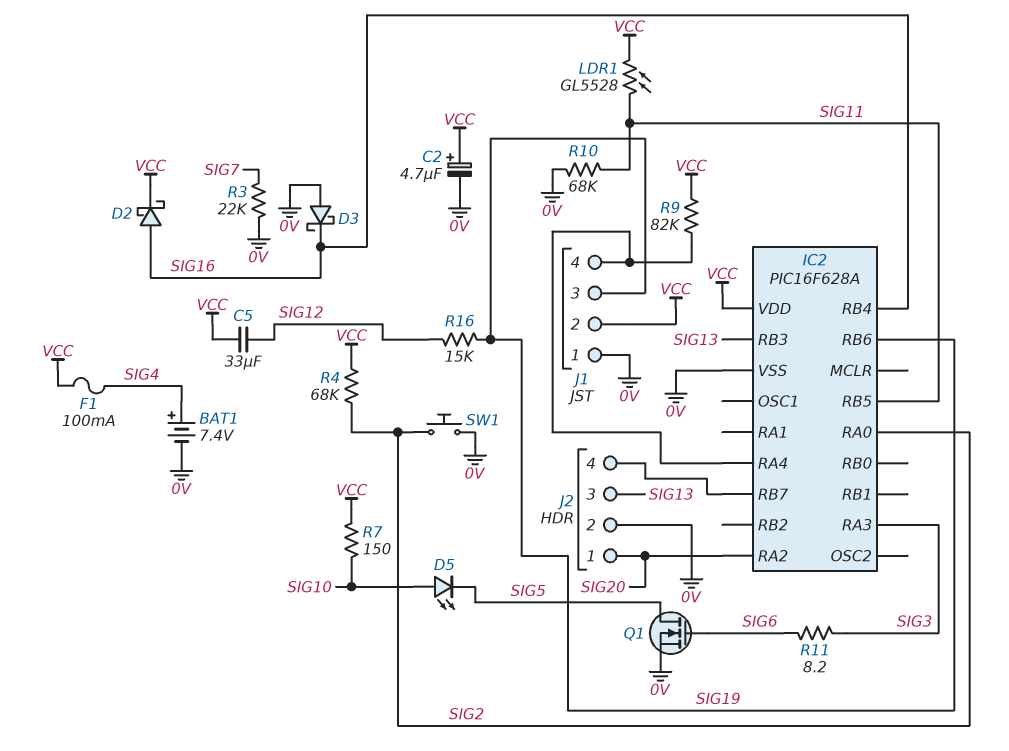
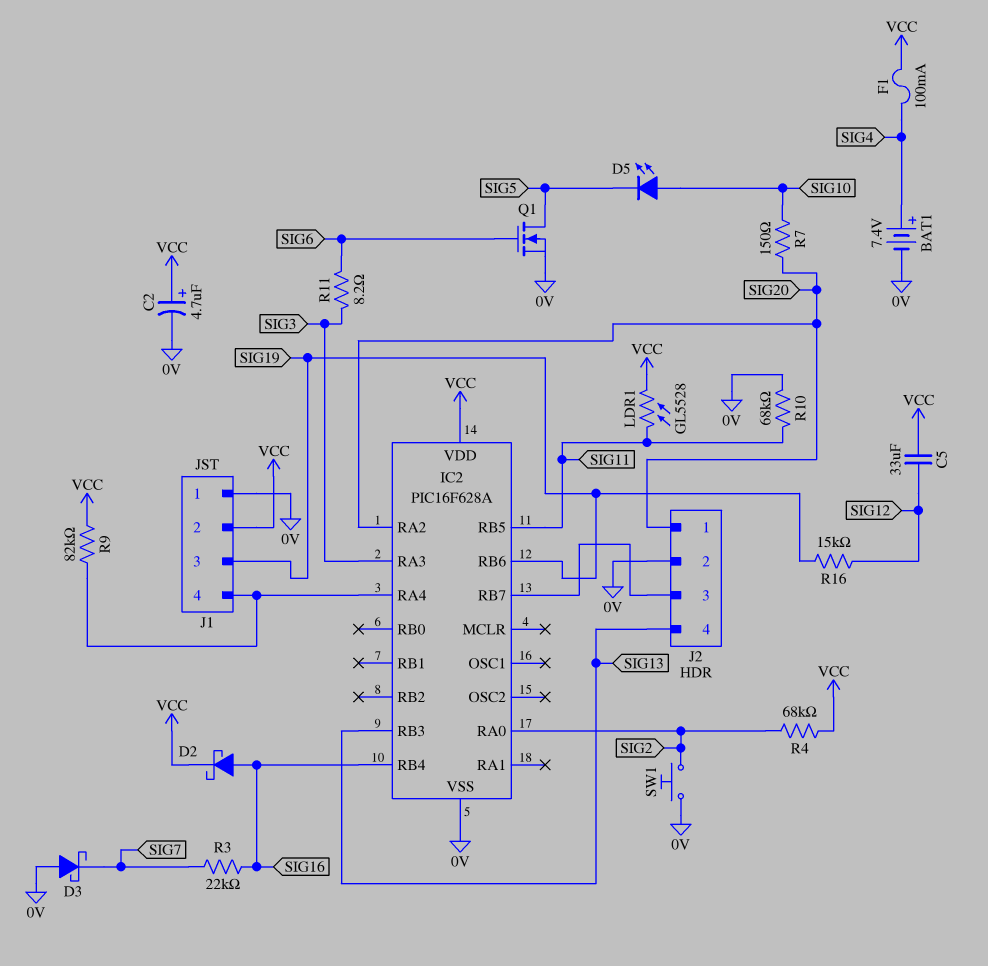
D3: schottky (A 0V, K SIG16) -> schottky (A 0V, K SIG7)
J2 pin 3: SIG13 -> IC2/RB7
J2 pin 4: IC2/RB7 -> SIG13
R3: 22k (0V, SIG7) -> 22k (SIG7, SIG16)
R7: 150 (SIG10, VCC) -> 150 (SIG10, SIG20)

